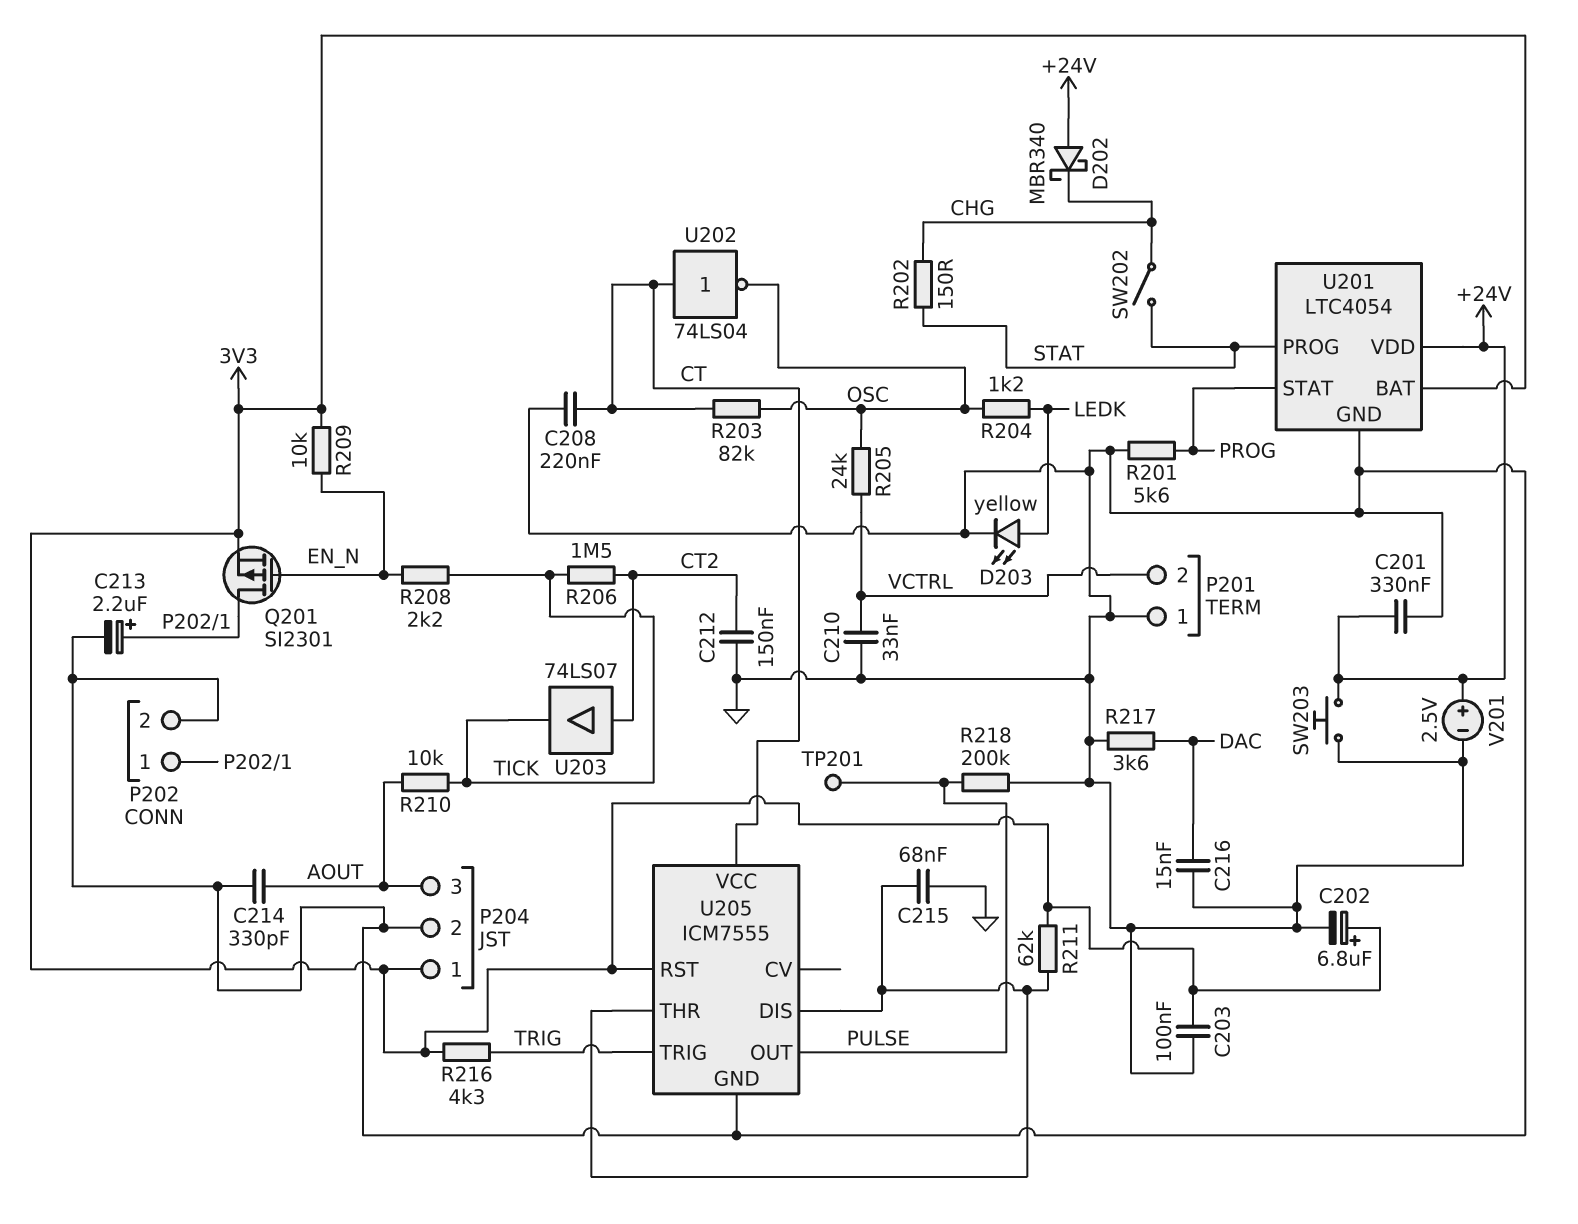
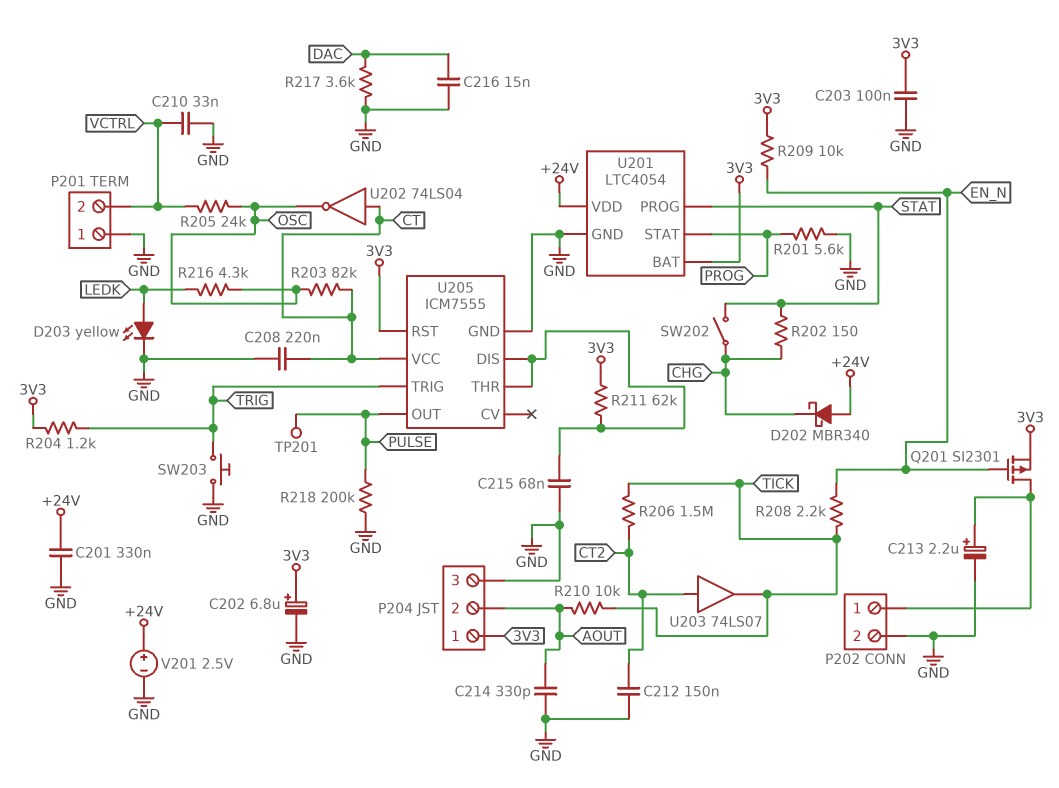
P204 pin 2: GND -> AOUT
P204 pin 3: AOUT -> GND
R204: 1.2k (LEDK, OSC) -> 1.2k (3V3, TRIG)
R216: 4.3k (3V3, TRIG) -> 4.3k (LEDK, OSC)
SW203: button (+24V, GND) -> button (GND, TRIG)

